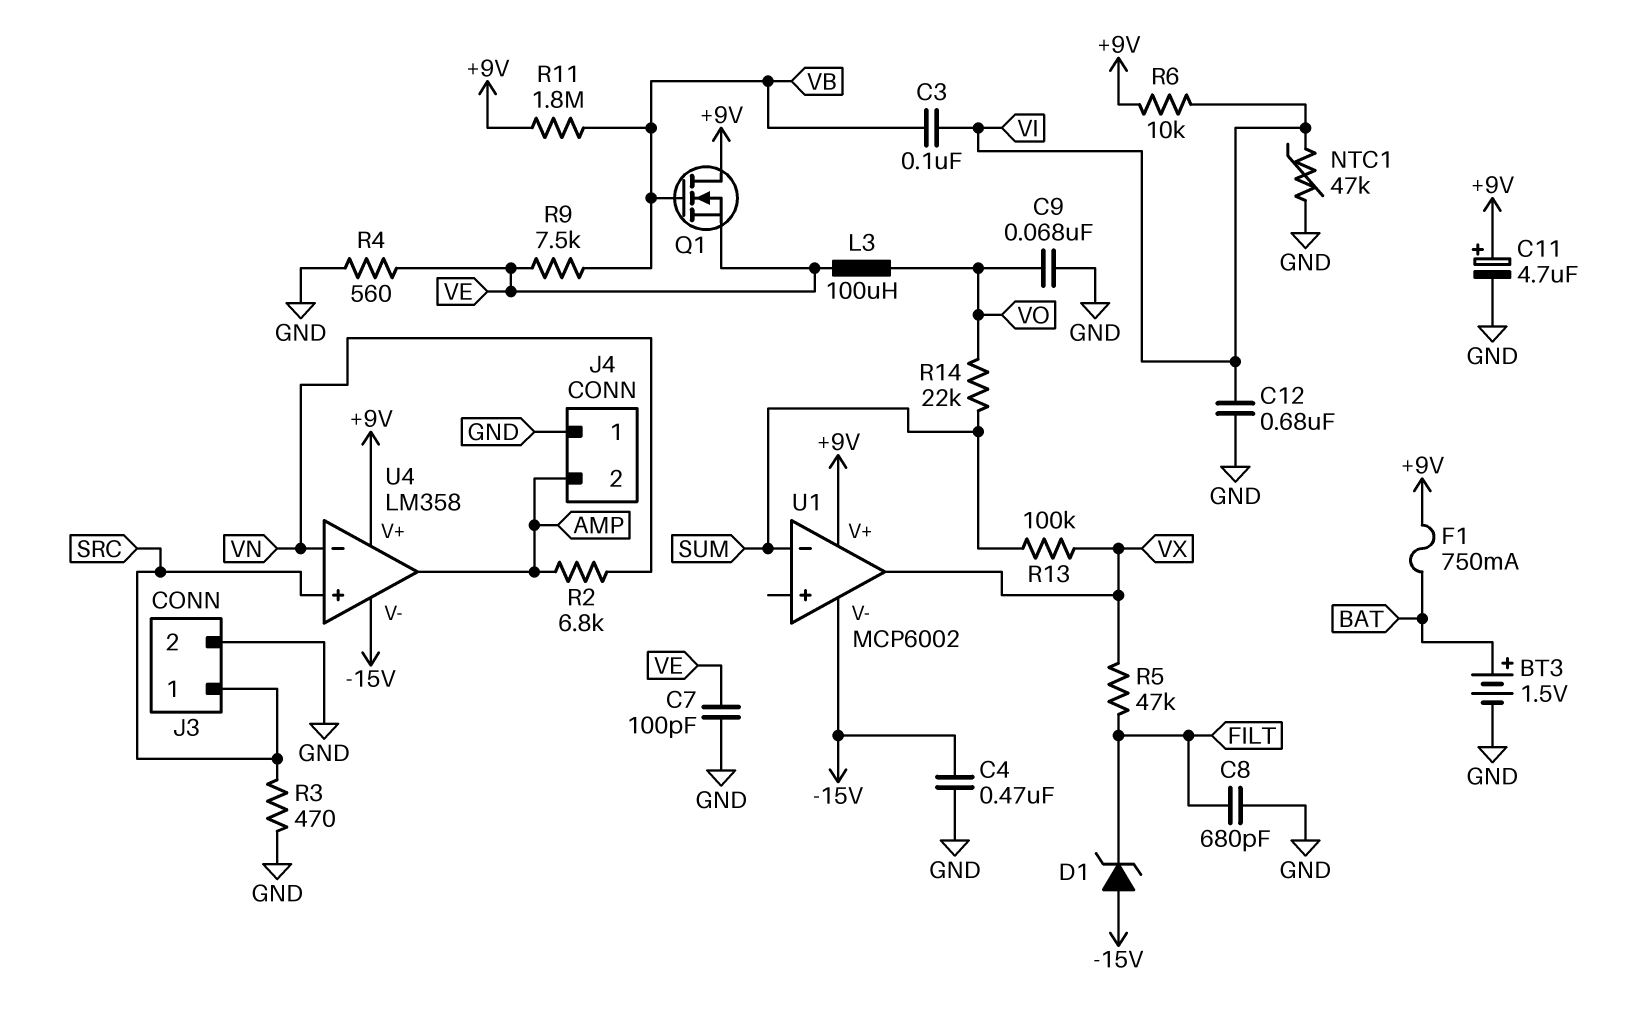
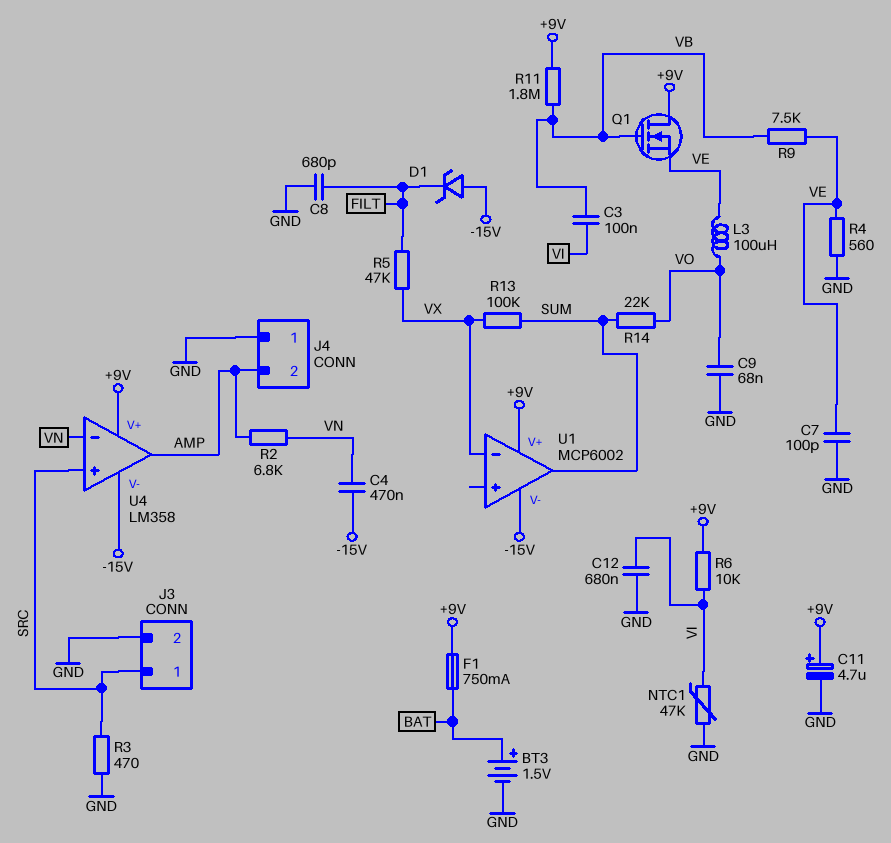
C4: 470nF (-15V, GND) -> 470nF (-15V, VN)
U1 pin in-: SUM -> VX
U1 pin out: VX -> SUM

